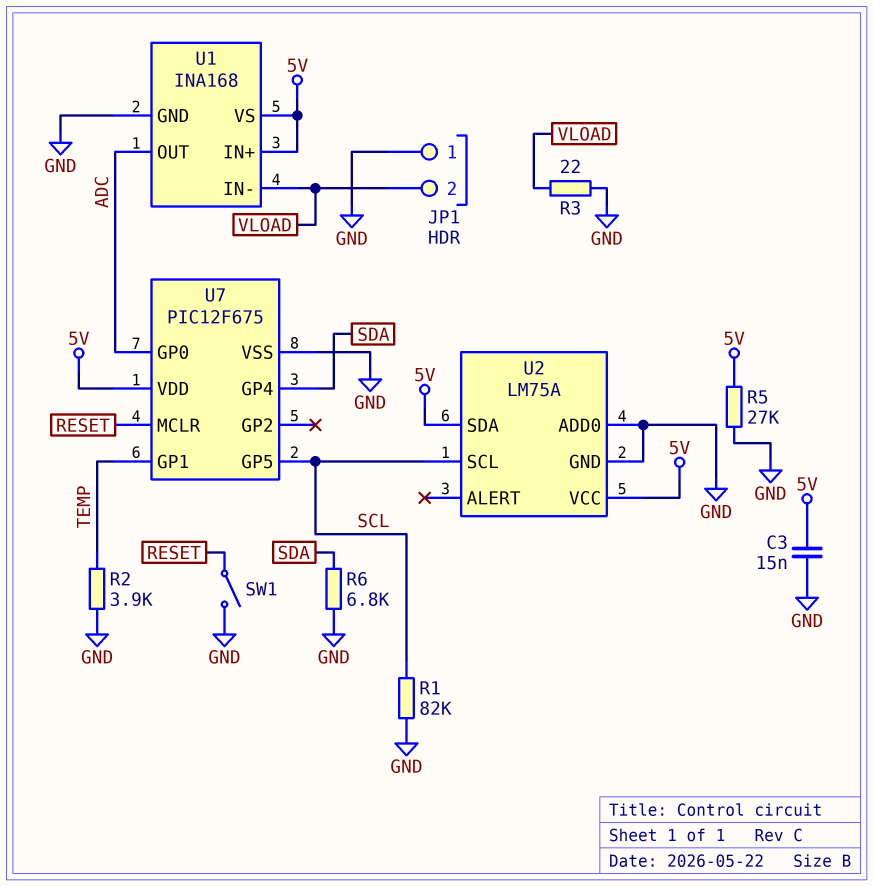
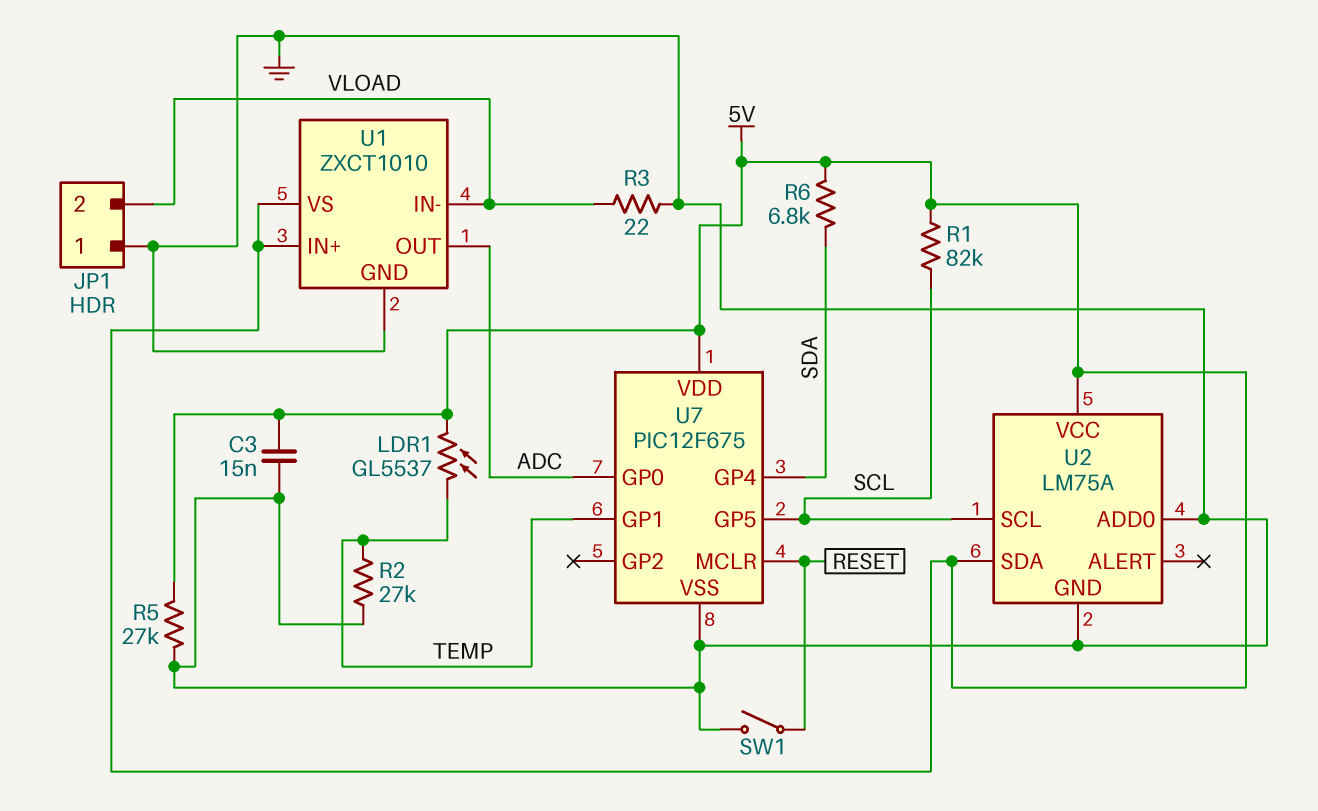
LDR1: none -> GL5537 (5V, TEMP)
R1: 82k (GND, SCL) -> 82k (5V, SCL)
R2: 3.9k (GND, TEMP) -> 27k (GND, TEMP)
R6: 6.8k (GND, SDA) -> 6.8k (5V, SDA)
U1: INA168 -> ZXCT1010

